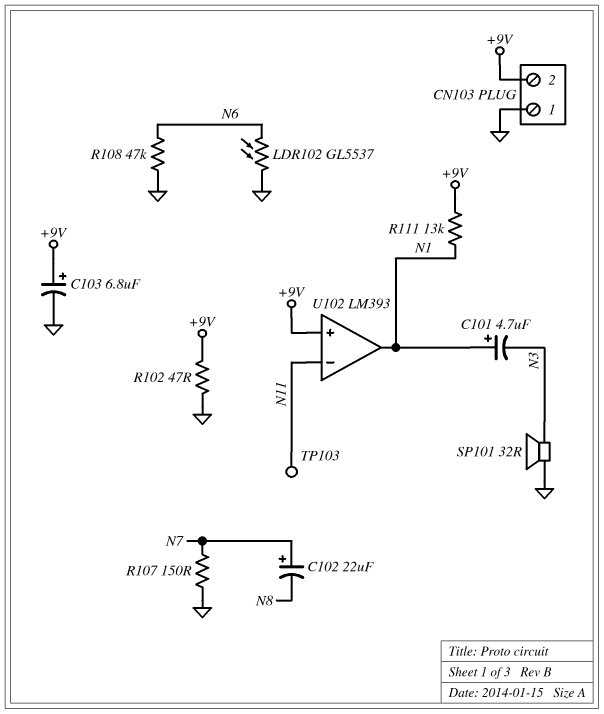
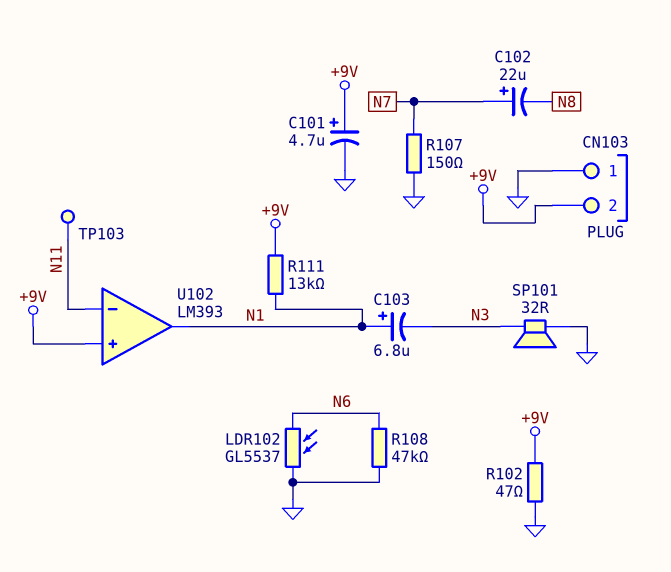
C101: 4.7uF (plus N1, minus N3) -> 4.7uF (plus +9V, minus GND)
C103: 6.8uF (plus +9V, minus GND) -> 6.8uF (plus N1, minus N3)

